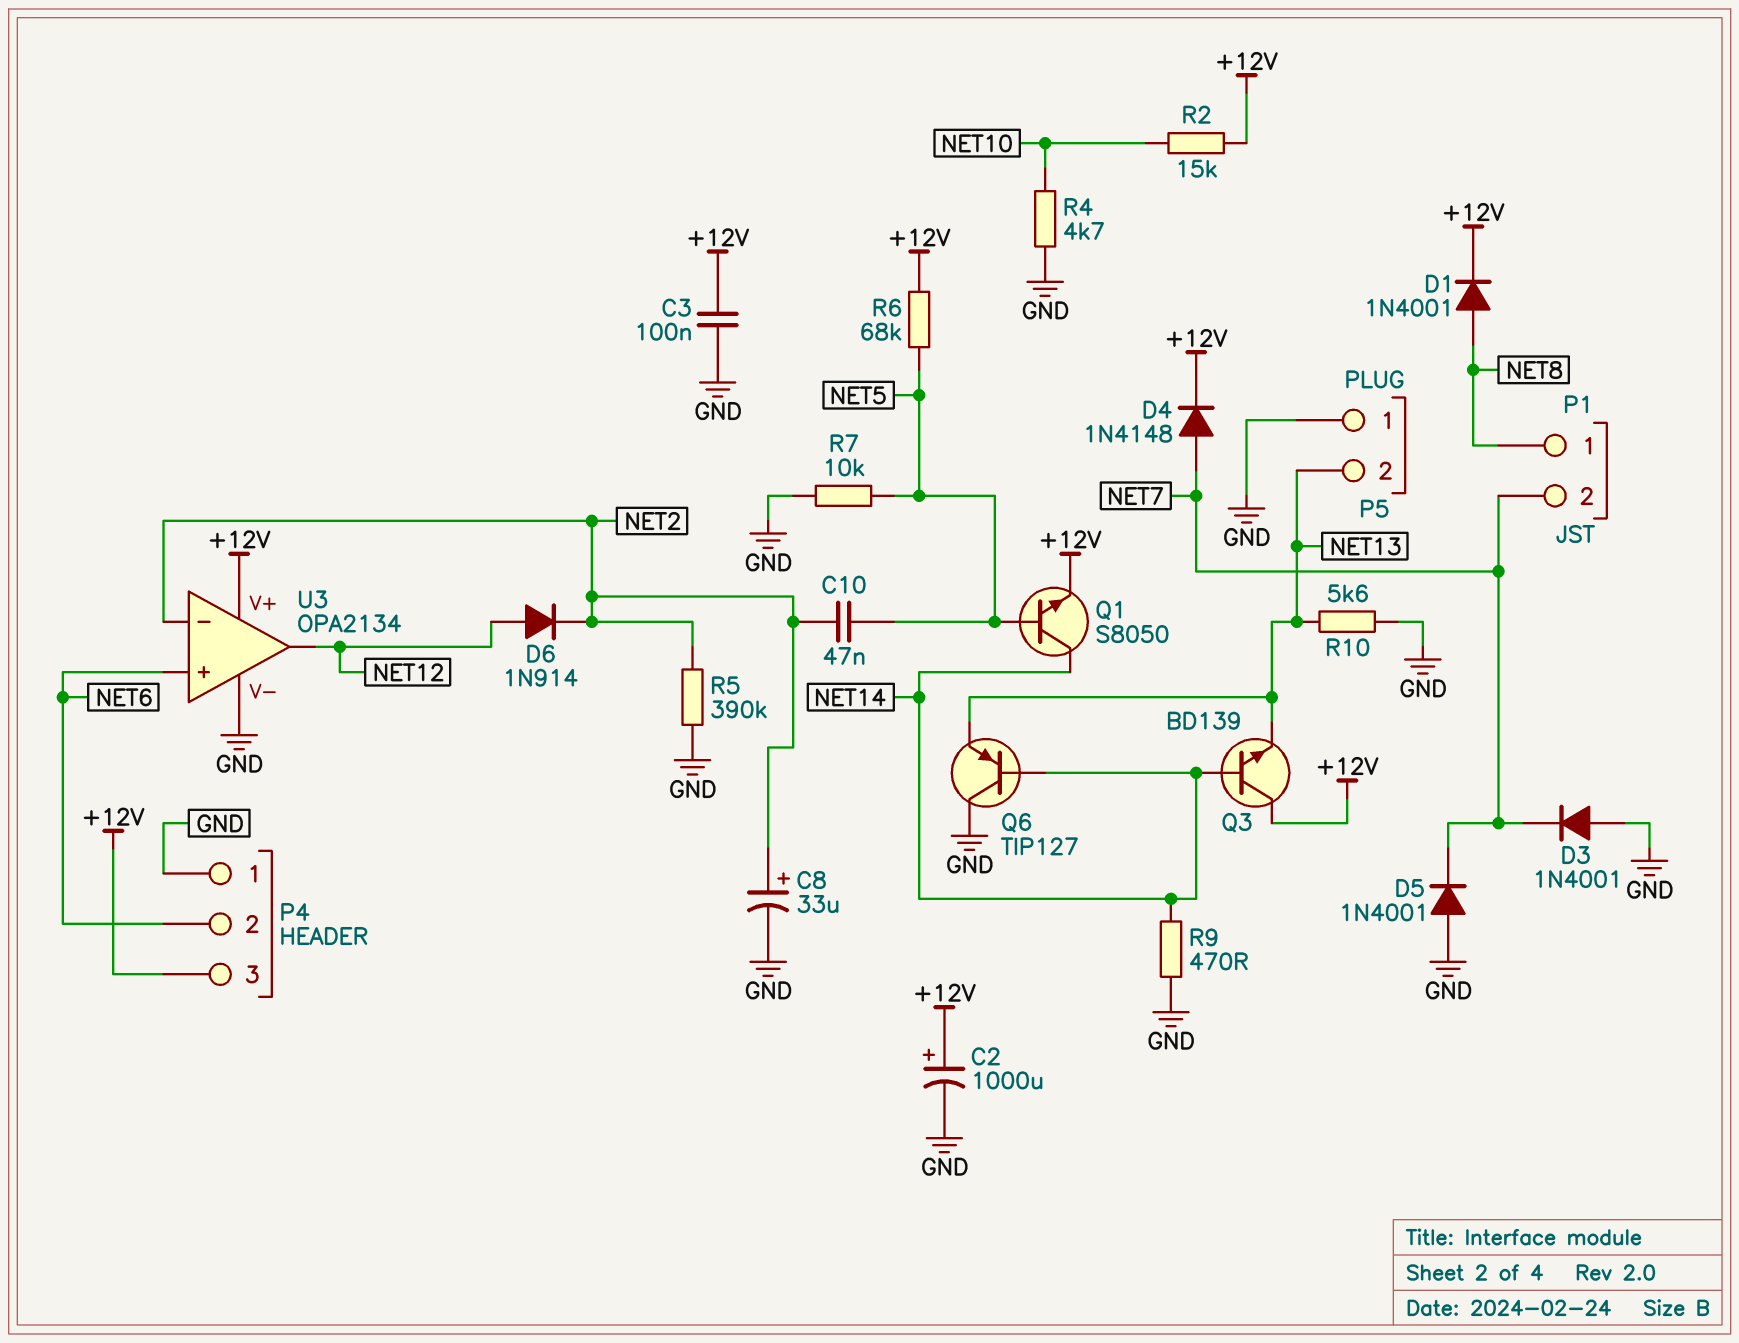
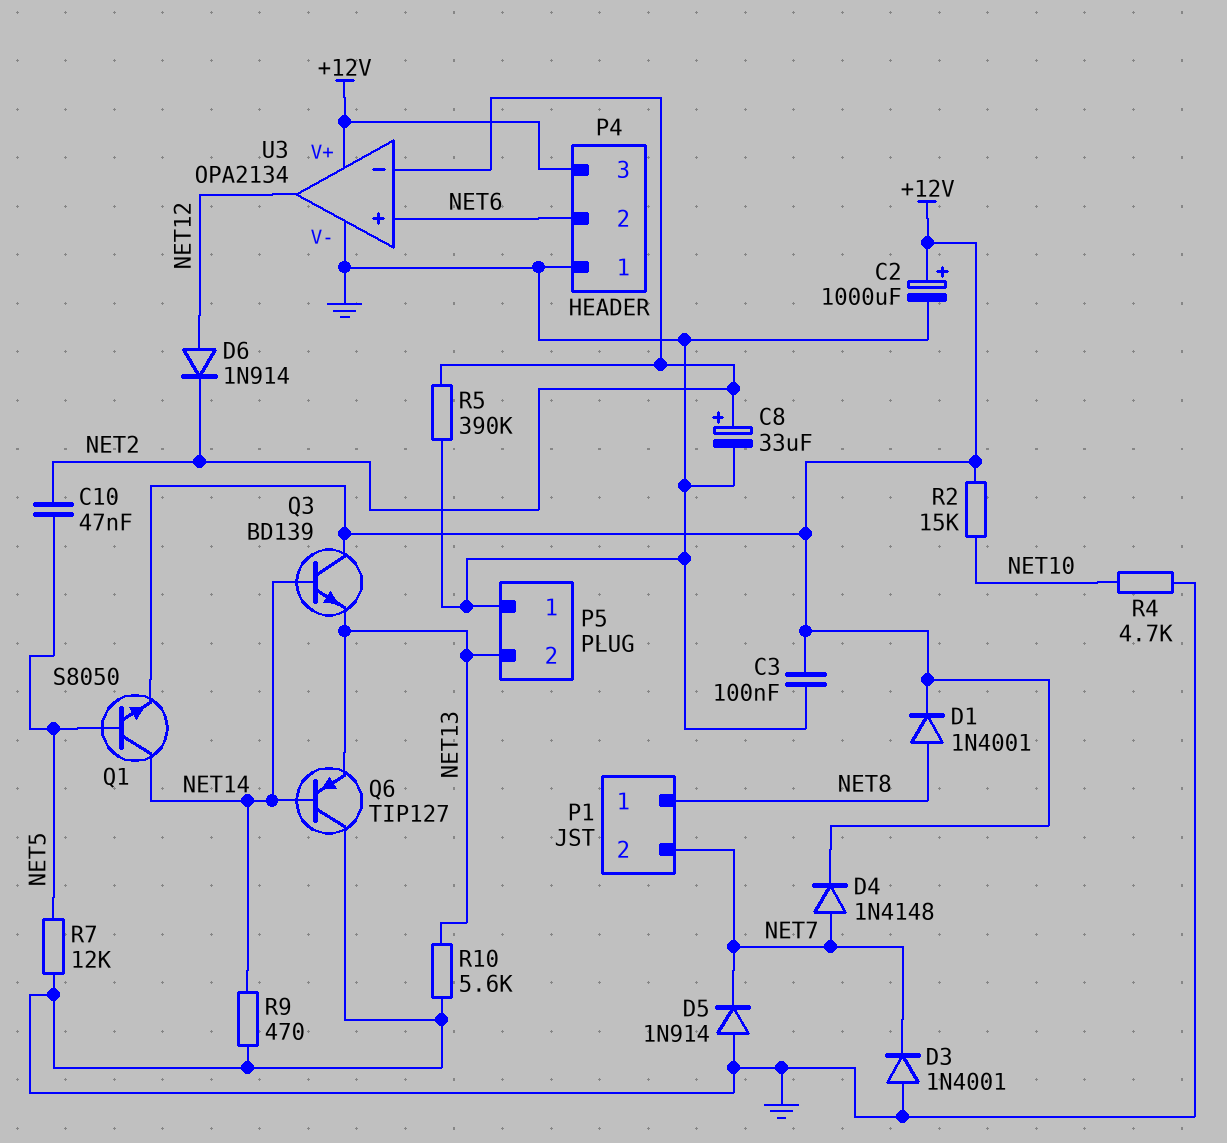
D5: diode 1N4001 (A GND, K NET7) -> diode 1N914 (A GND, K NET7)
R6: 68k (+12V, NET5) -> none
R7: 10k (GND, NET5) -> 12k (GND, NET5)

